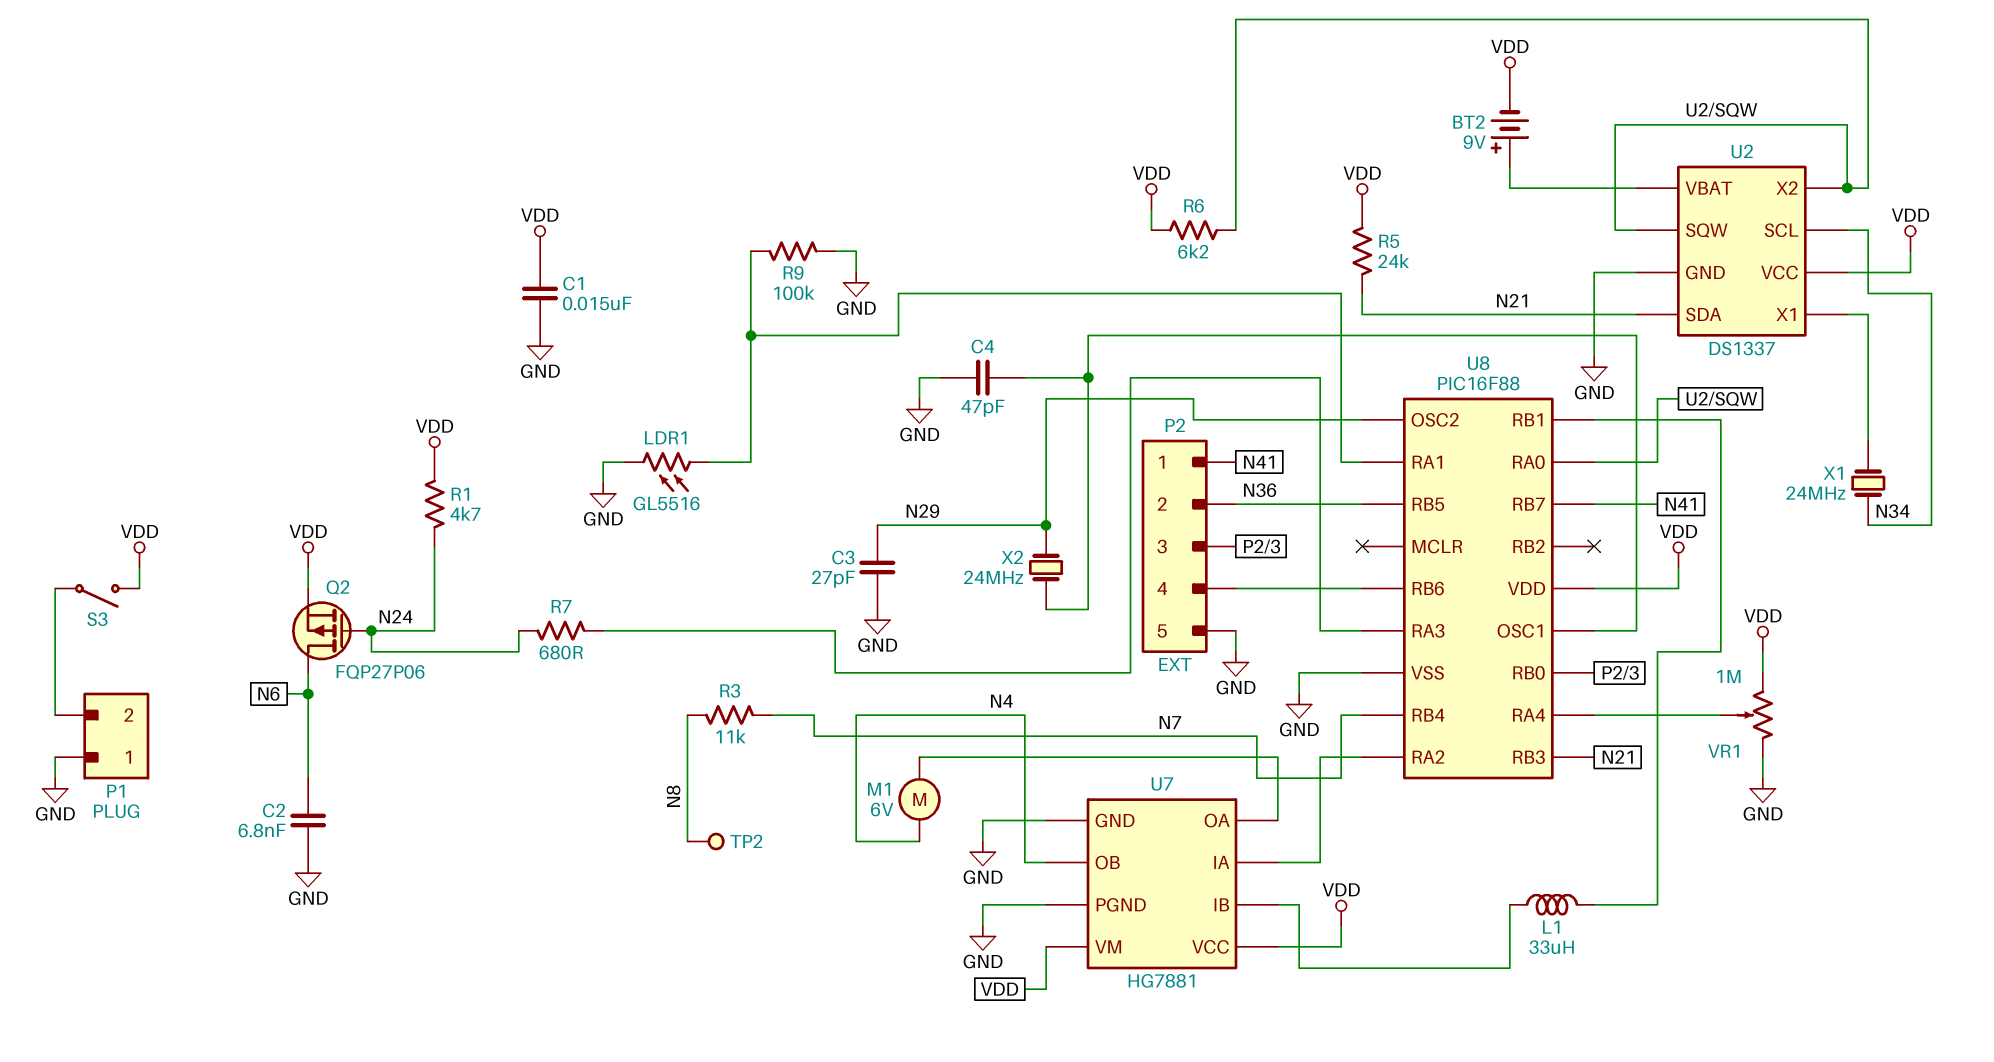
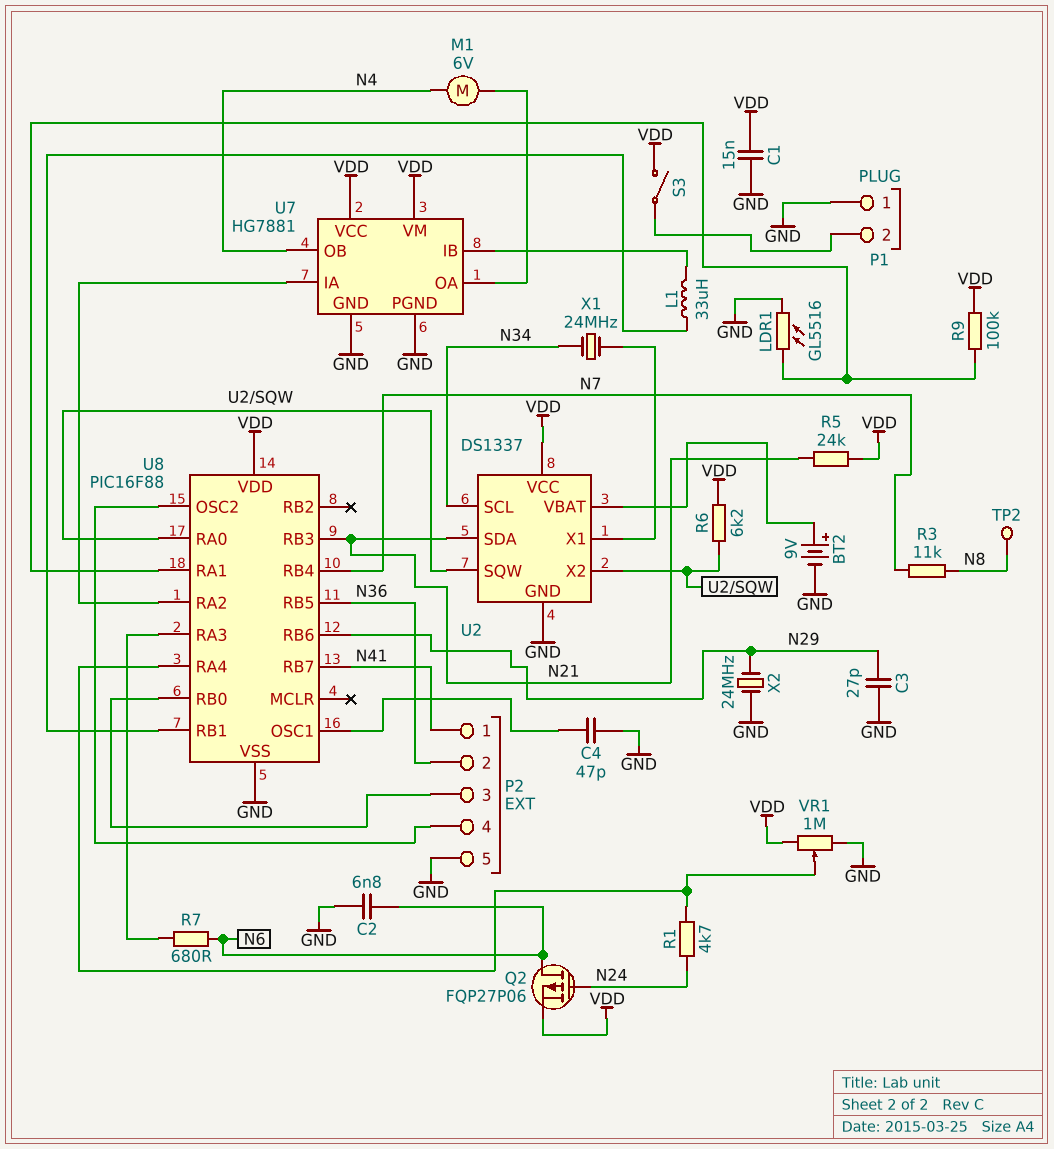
BT2: 9V (plus U2/VBAT, minus VDD) -> 9V (plus U2/VBAT, minus GND)
R1: 4.7k (N24, VDD) -> 4.7k (N24, U8/RA4)
R7: 680 (N24, U8/RA3) -> 680 (N6, U8/RA3)
R9: 100k (GND, U8/RA1) -> 100k (U8/RA1, VDD)
U8 pin OSC2: N29 -> P2/4
U8 pin RB6: P2/4 -> N29
X2: 24MHz (N29, U8/OSC1) -> 24MHz (GND, N29)

